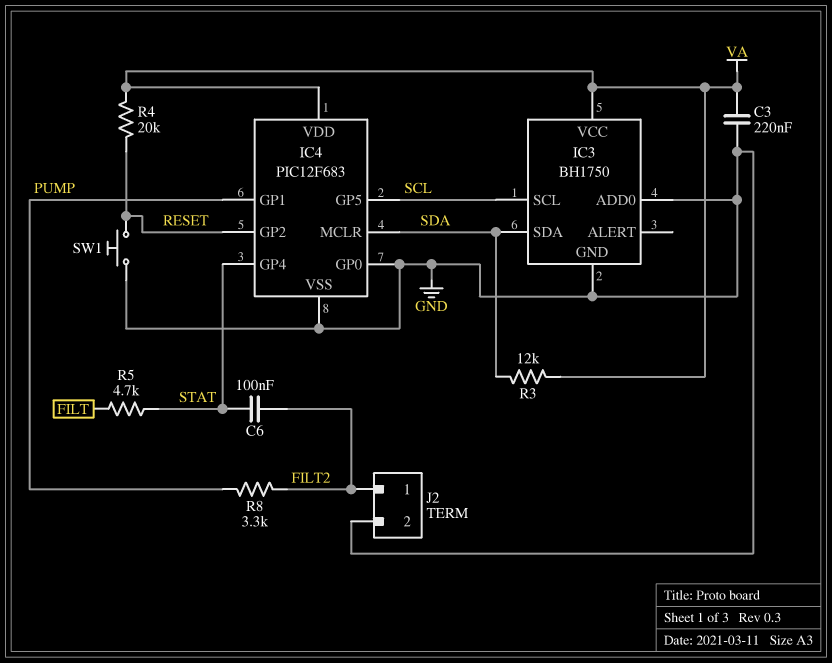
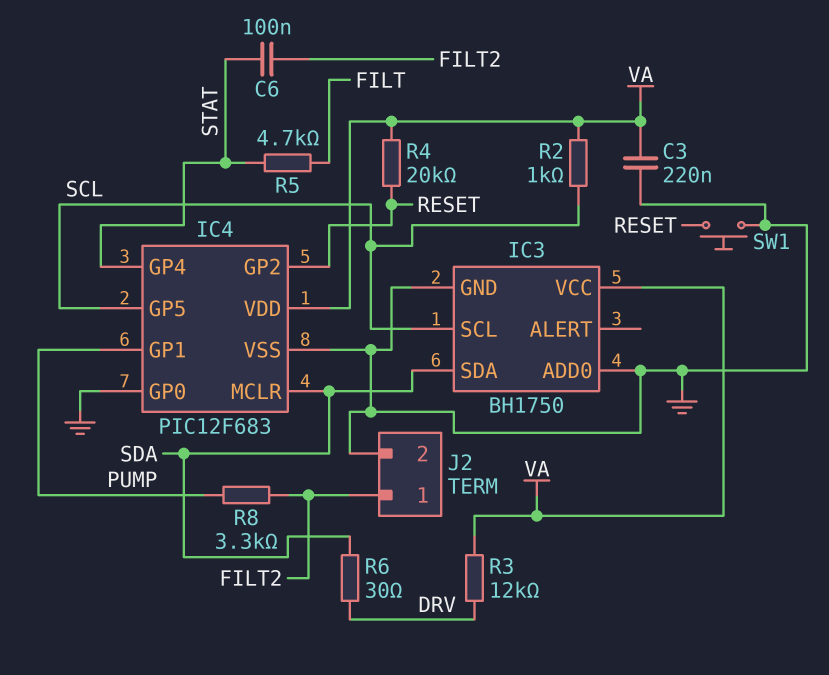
R2: none -> 1k (SCL, VA)
R3: 12k (SDA, VA) -> 12k (DRV, VA)
R6: none -> 30 (DRV, SDA)

